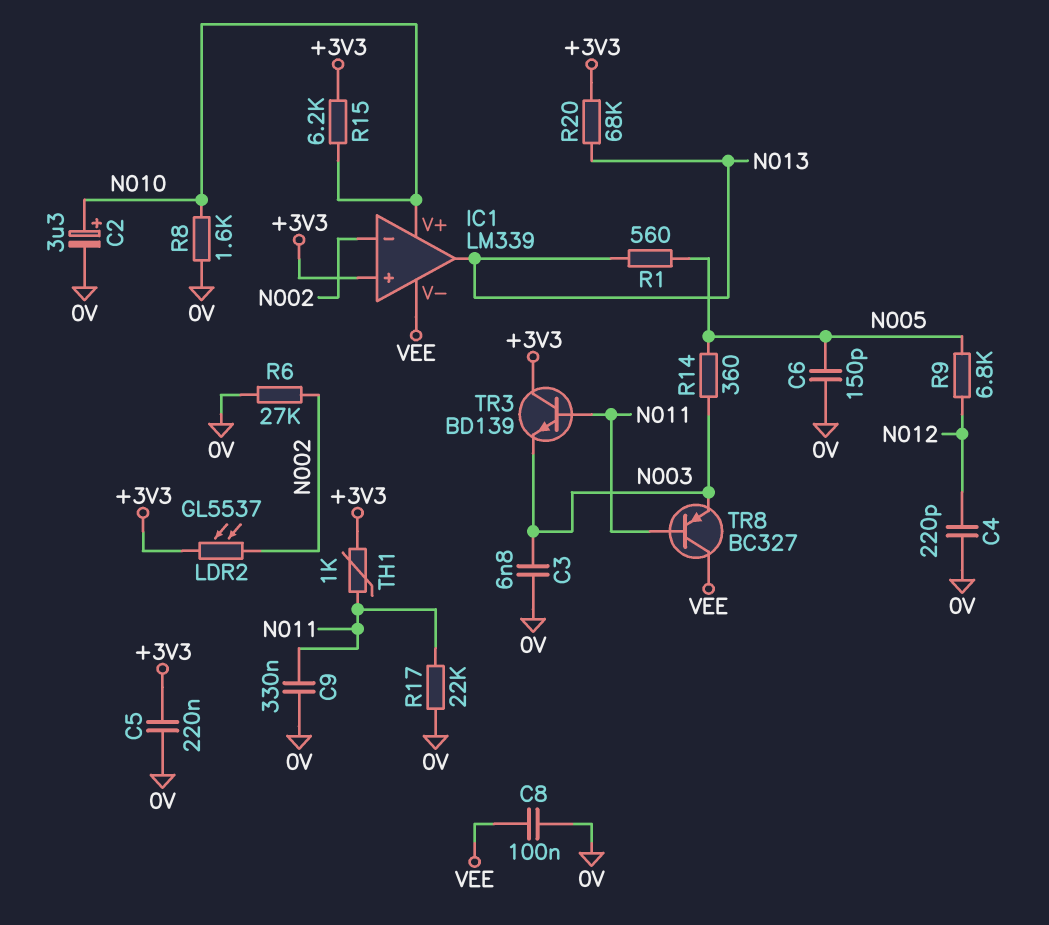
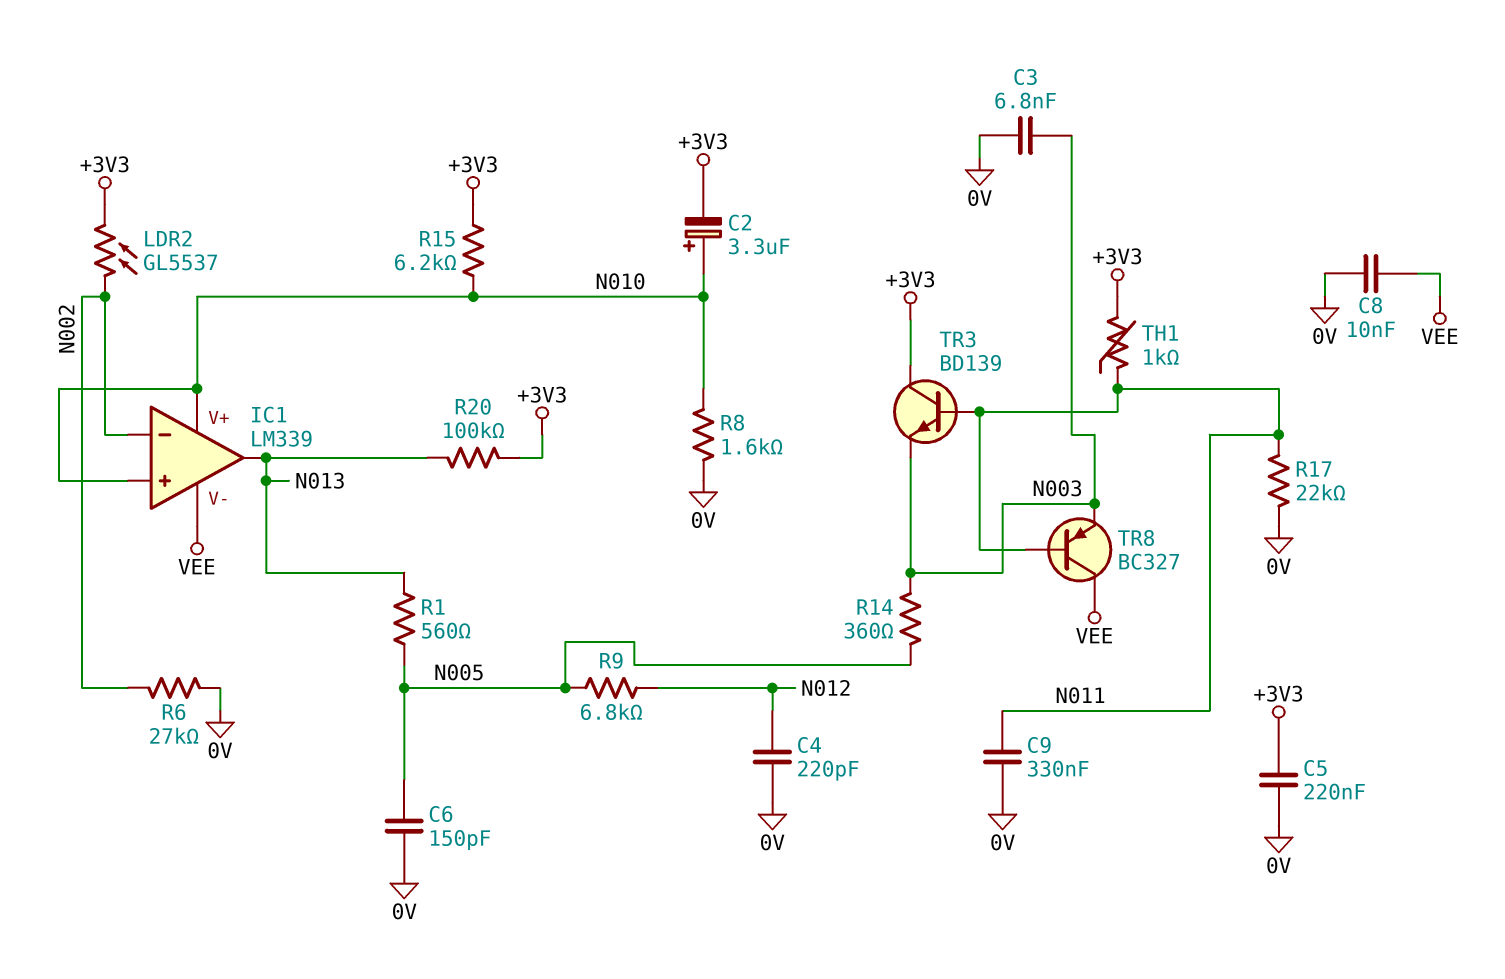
C2: 3.3uF (plus N010, minus 0V) -> 3.3uF (plus N010, minus +3V3)
C8: 100nF (0V, VEE) -> 10nF (0V, VEE)
IC1 pin in+: +3V3 -> N010
R20: 68k (+3V3, N013) -> 100k (+3V3, N013)

